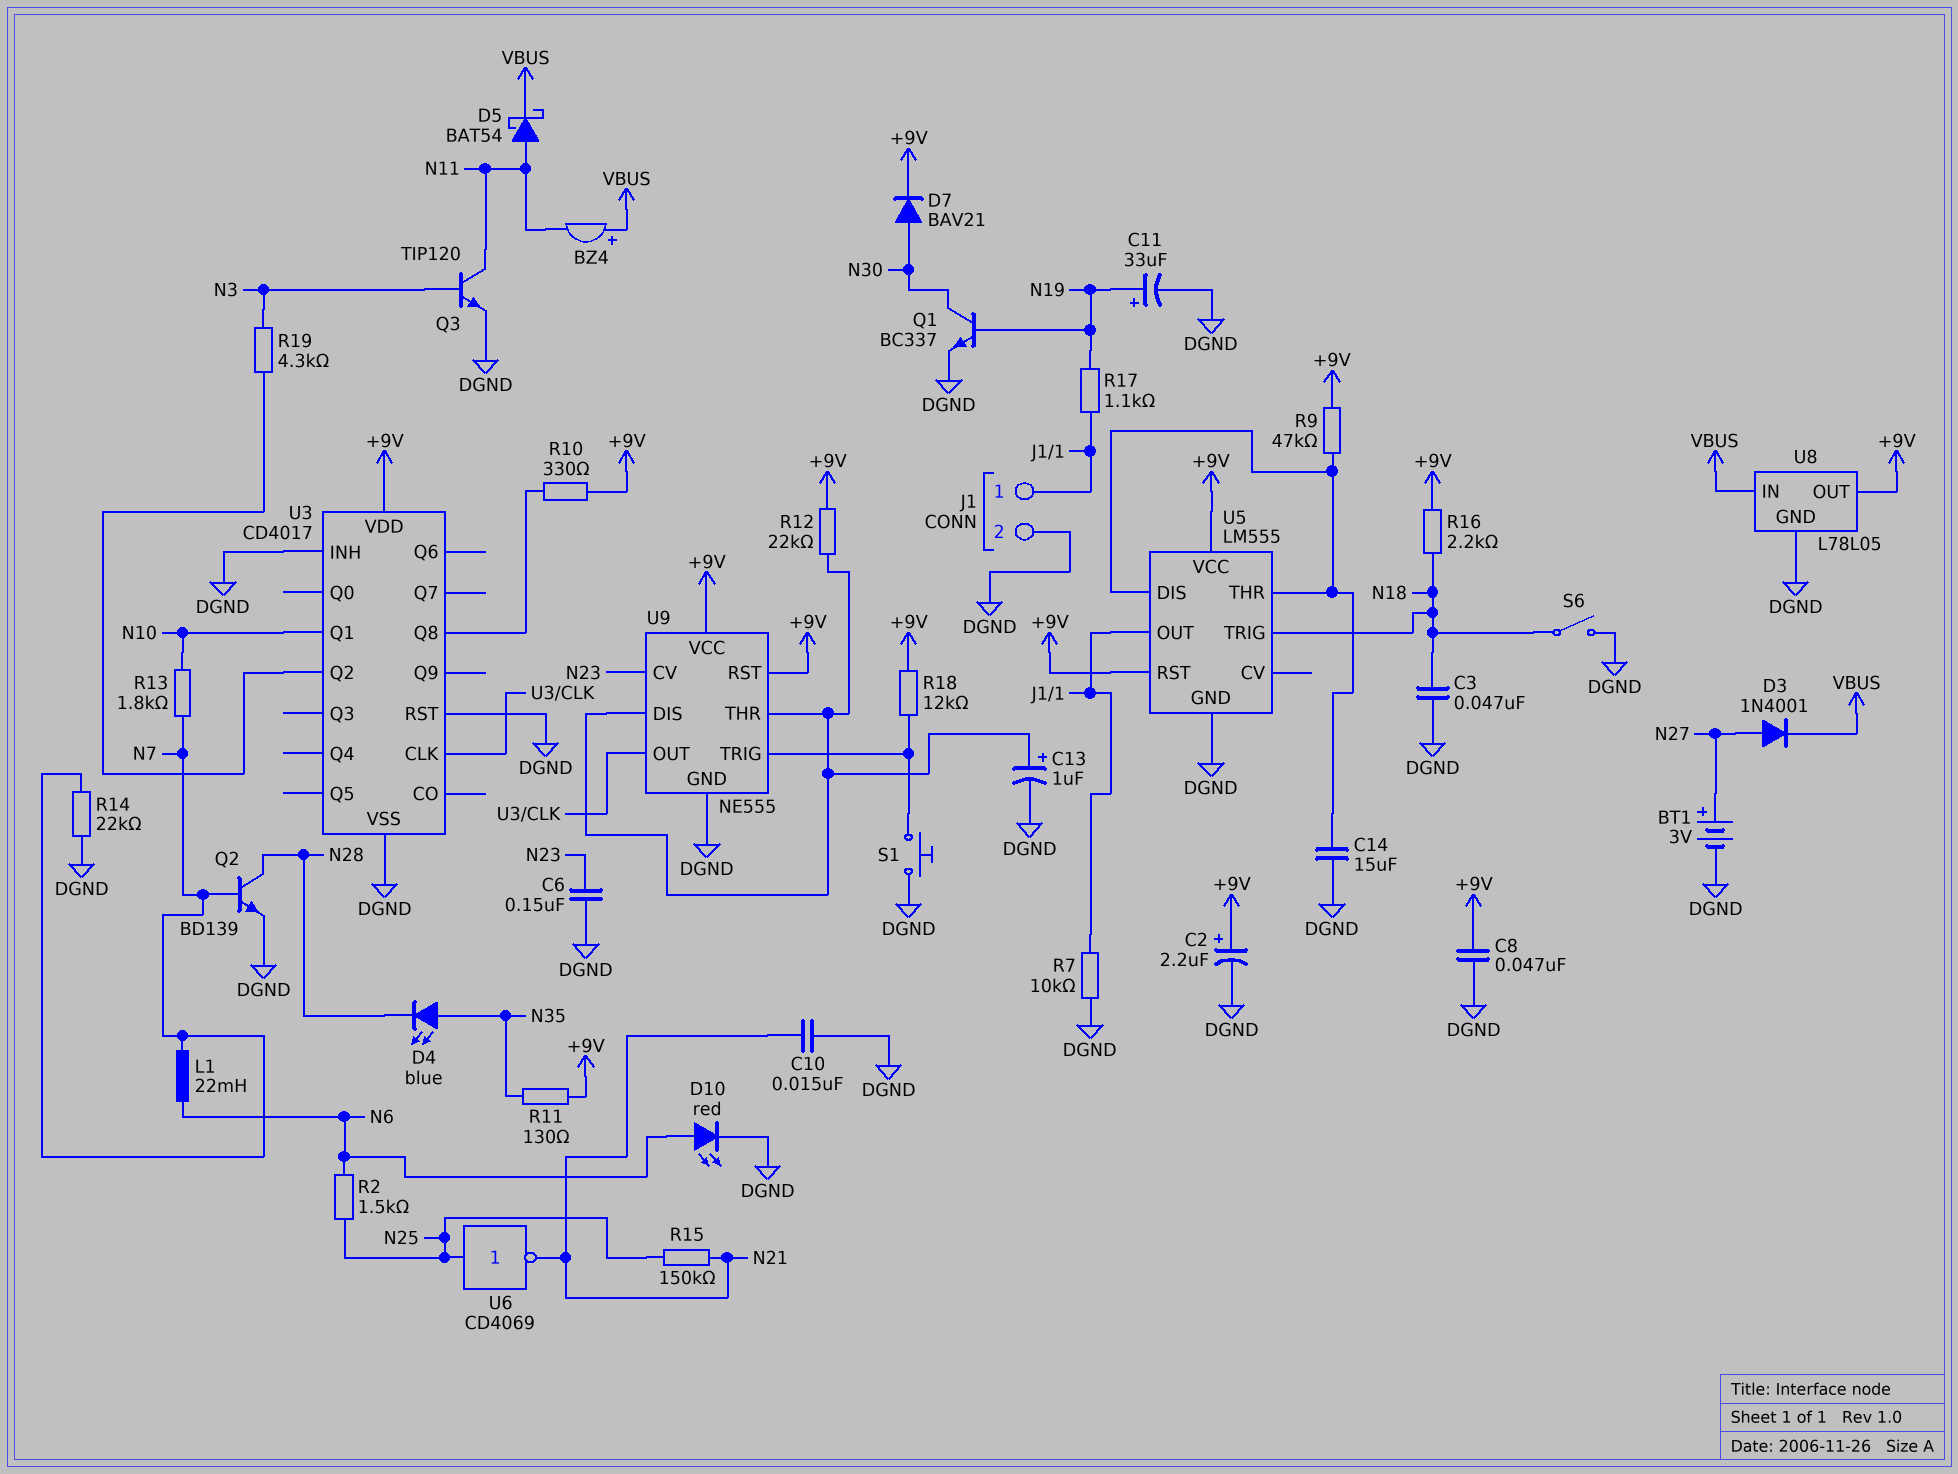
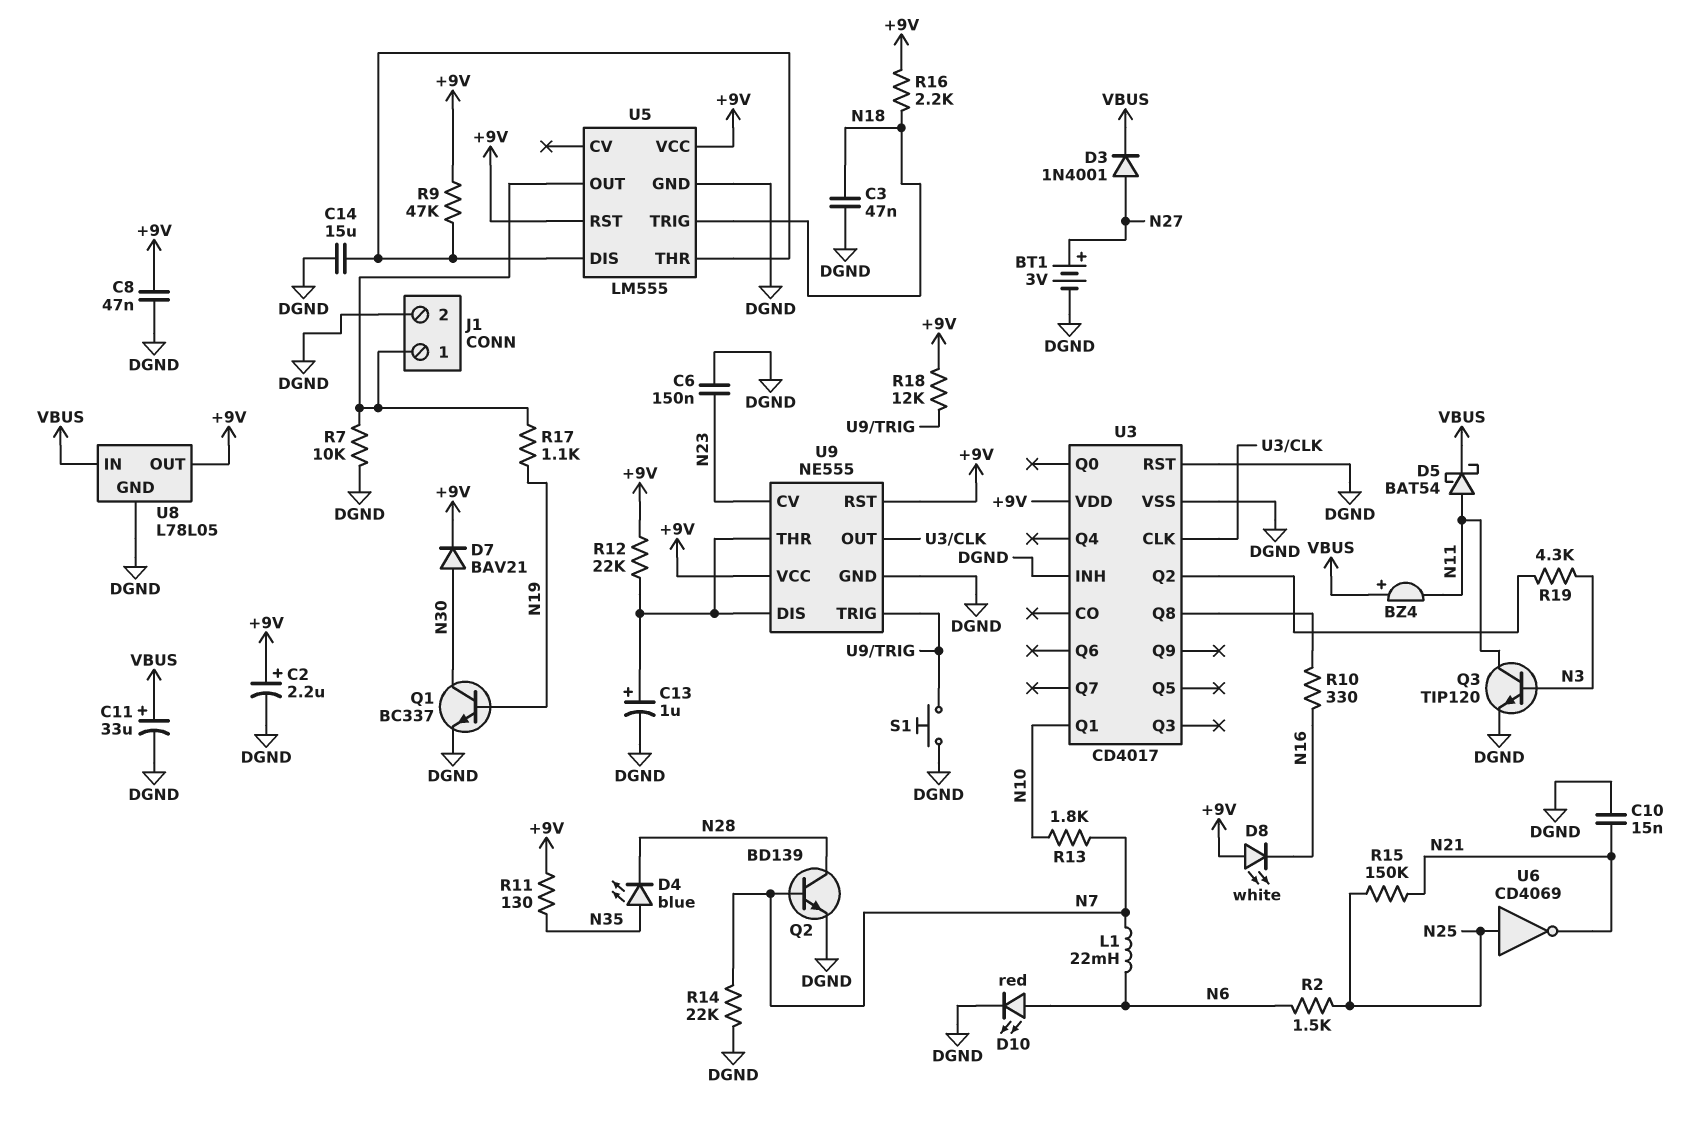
C11: 33uF (plus N19, minus DGND) -> 33uF (plus VBUS, minus DGND)
D8: none -> LED white (A +9V, K N16)
R10: 330 (+9V, U3/Q8) -> 330 (N16, U3/Q8)
S6: switch (DGND, N18) -> none

